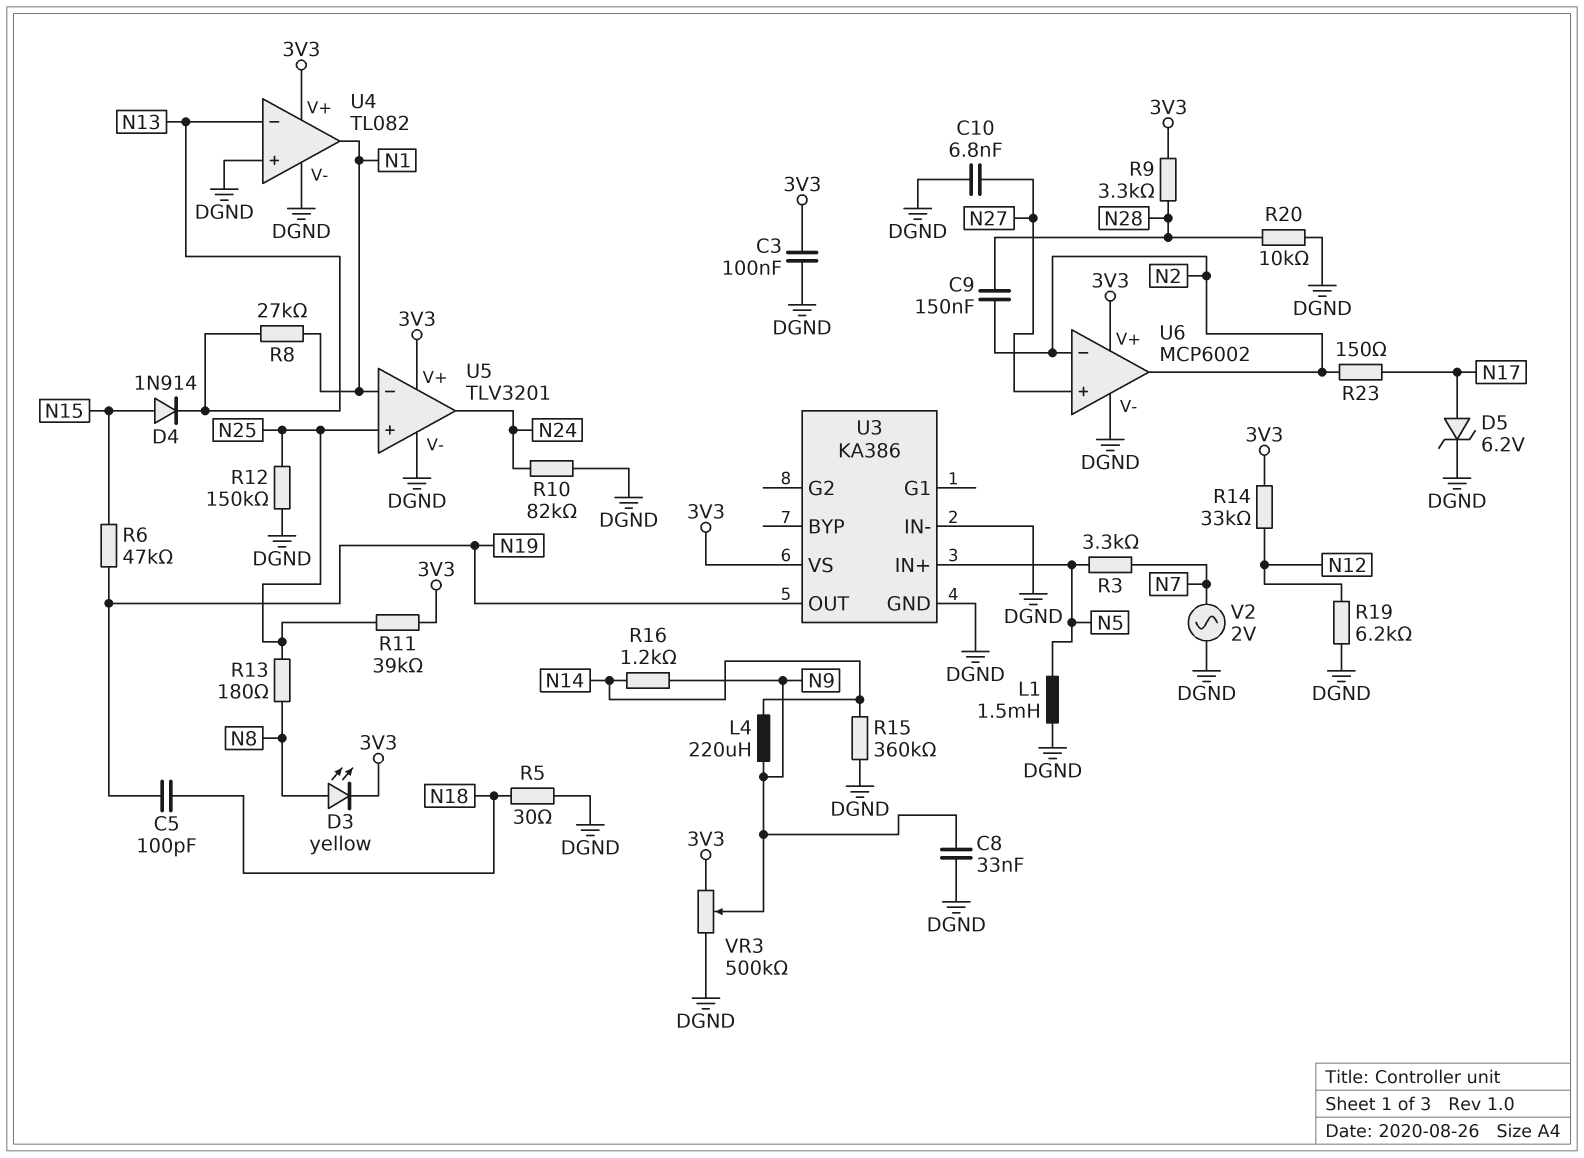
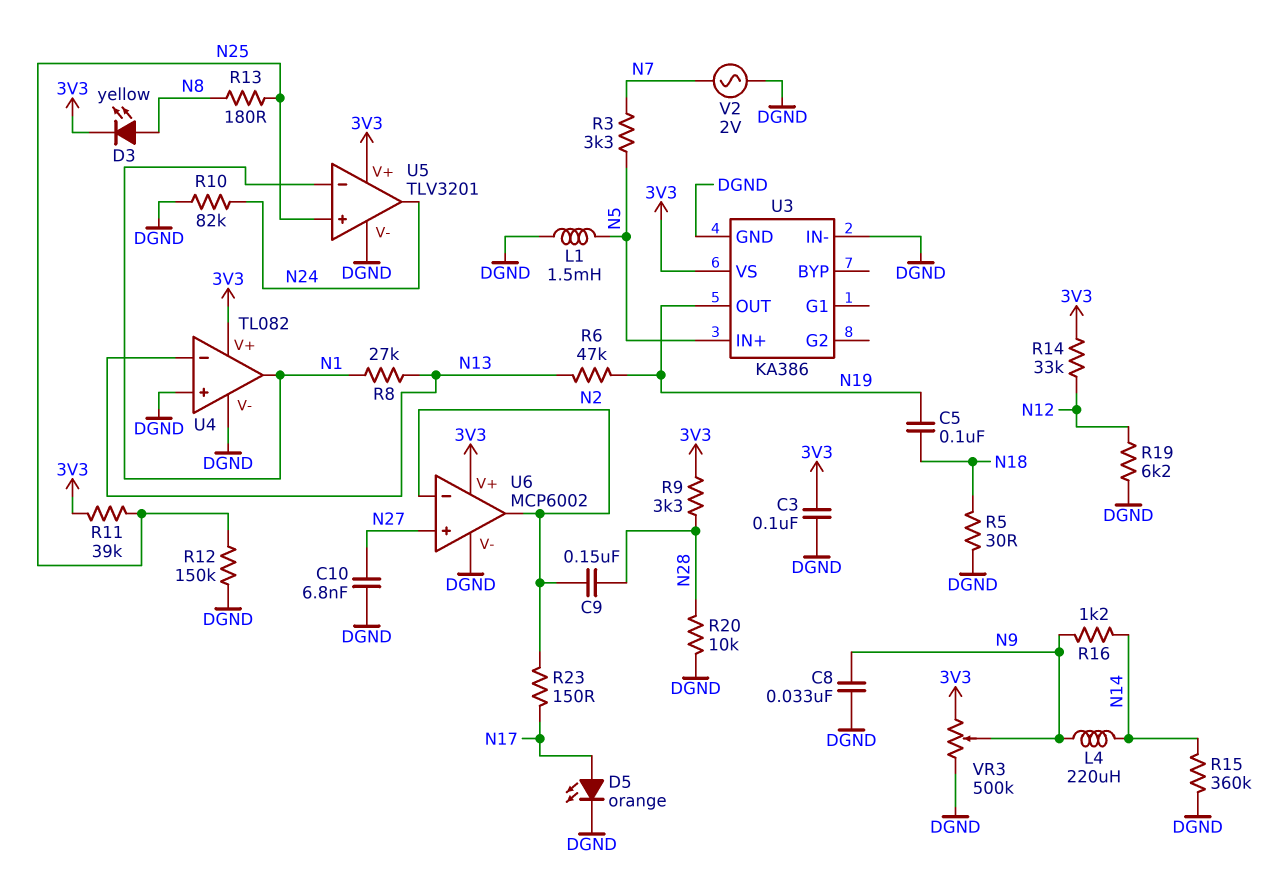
C5: 100pF (N18, N19) -> 100nF (N18, N19)
D4: diode 1N914 (A N15, K N13) -> none
D5: zener 6.2V (A N17, K DGND) -> LED orange (A N17, K DGND)
R6: 47k (N15, N19) -> 47k (N13, N19)

